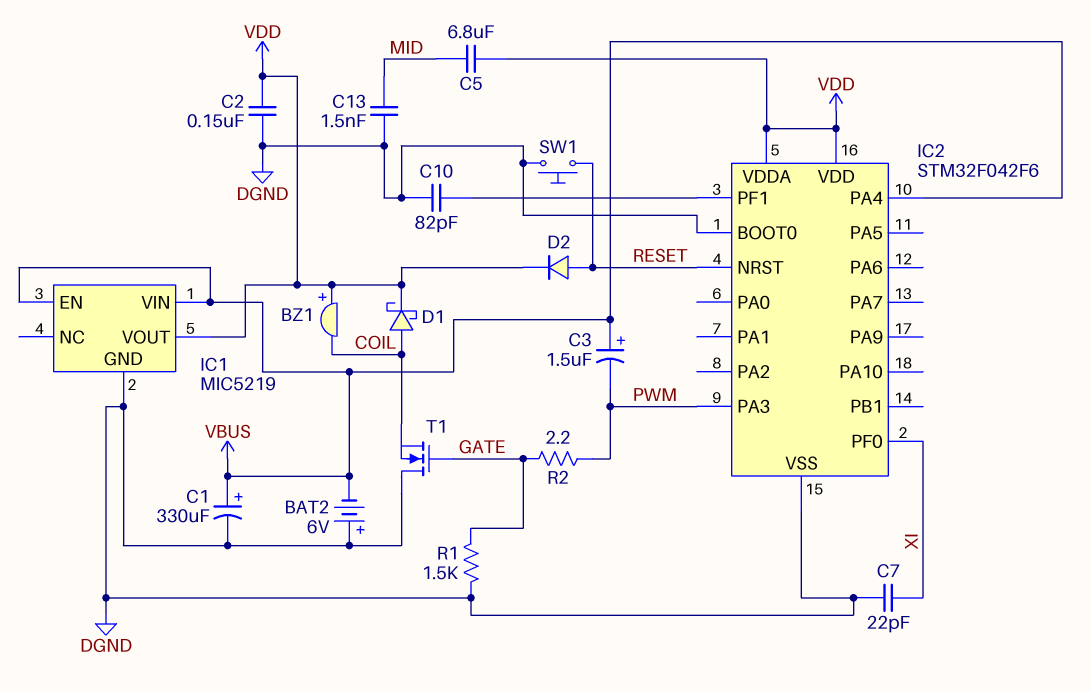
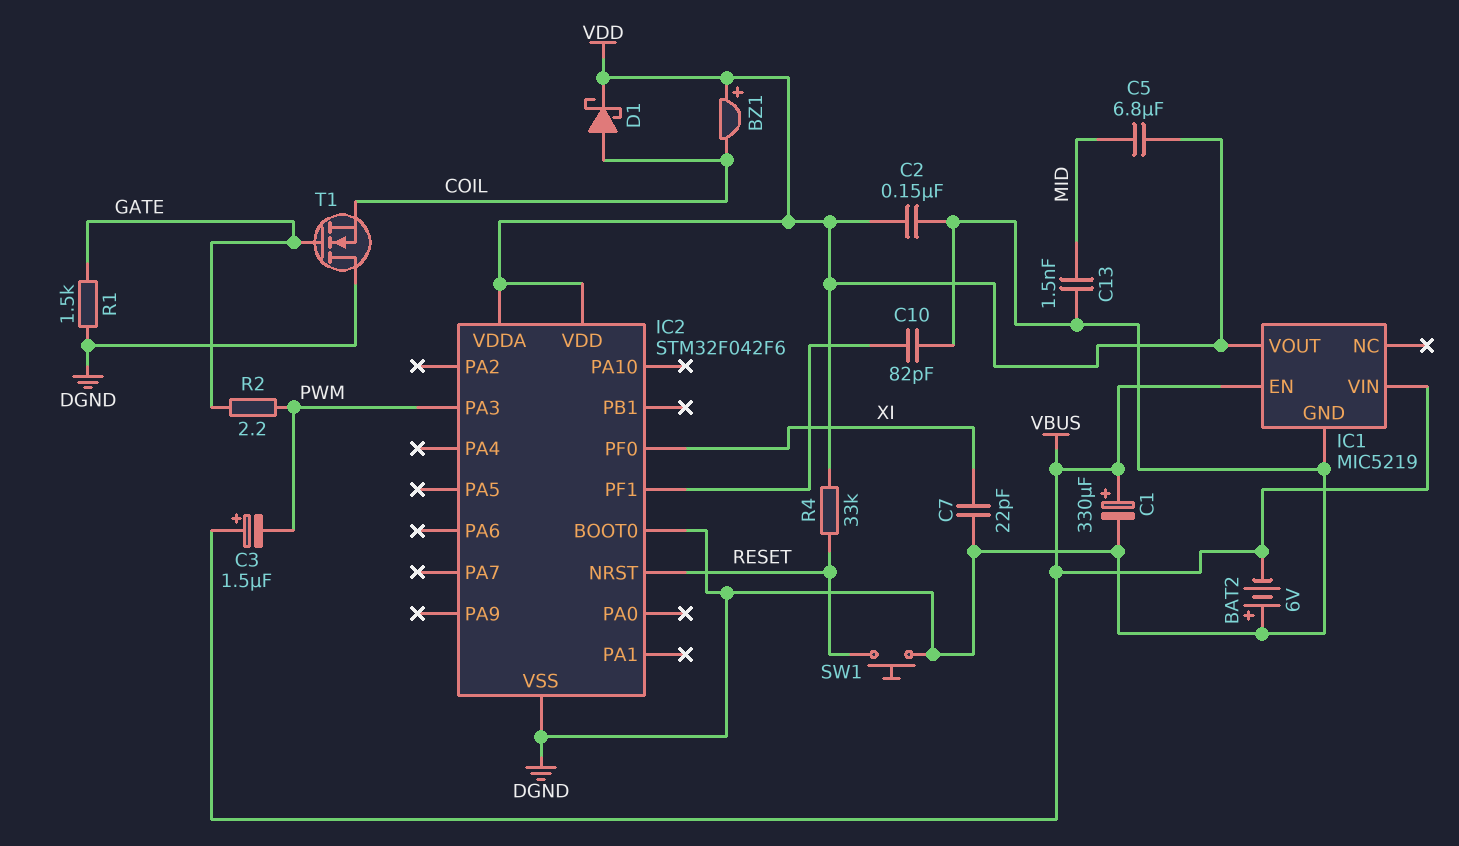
D2: diode (A RESET, K VDD) -> none
IC2 pin PA4: VBUS -> none
R4: none -> 33k (RESET, VDD)

